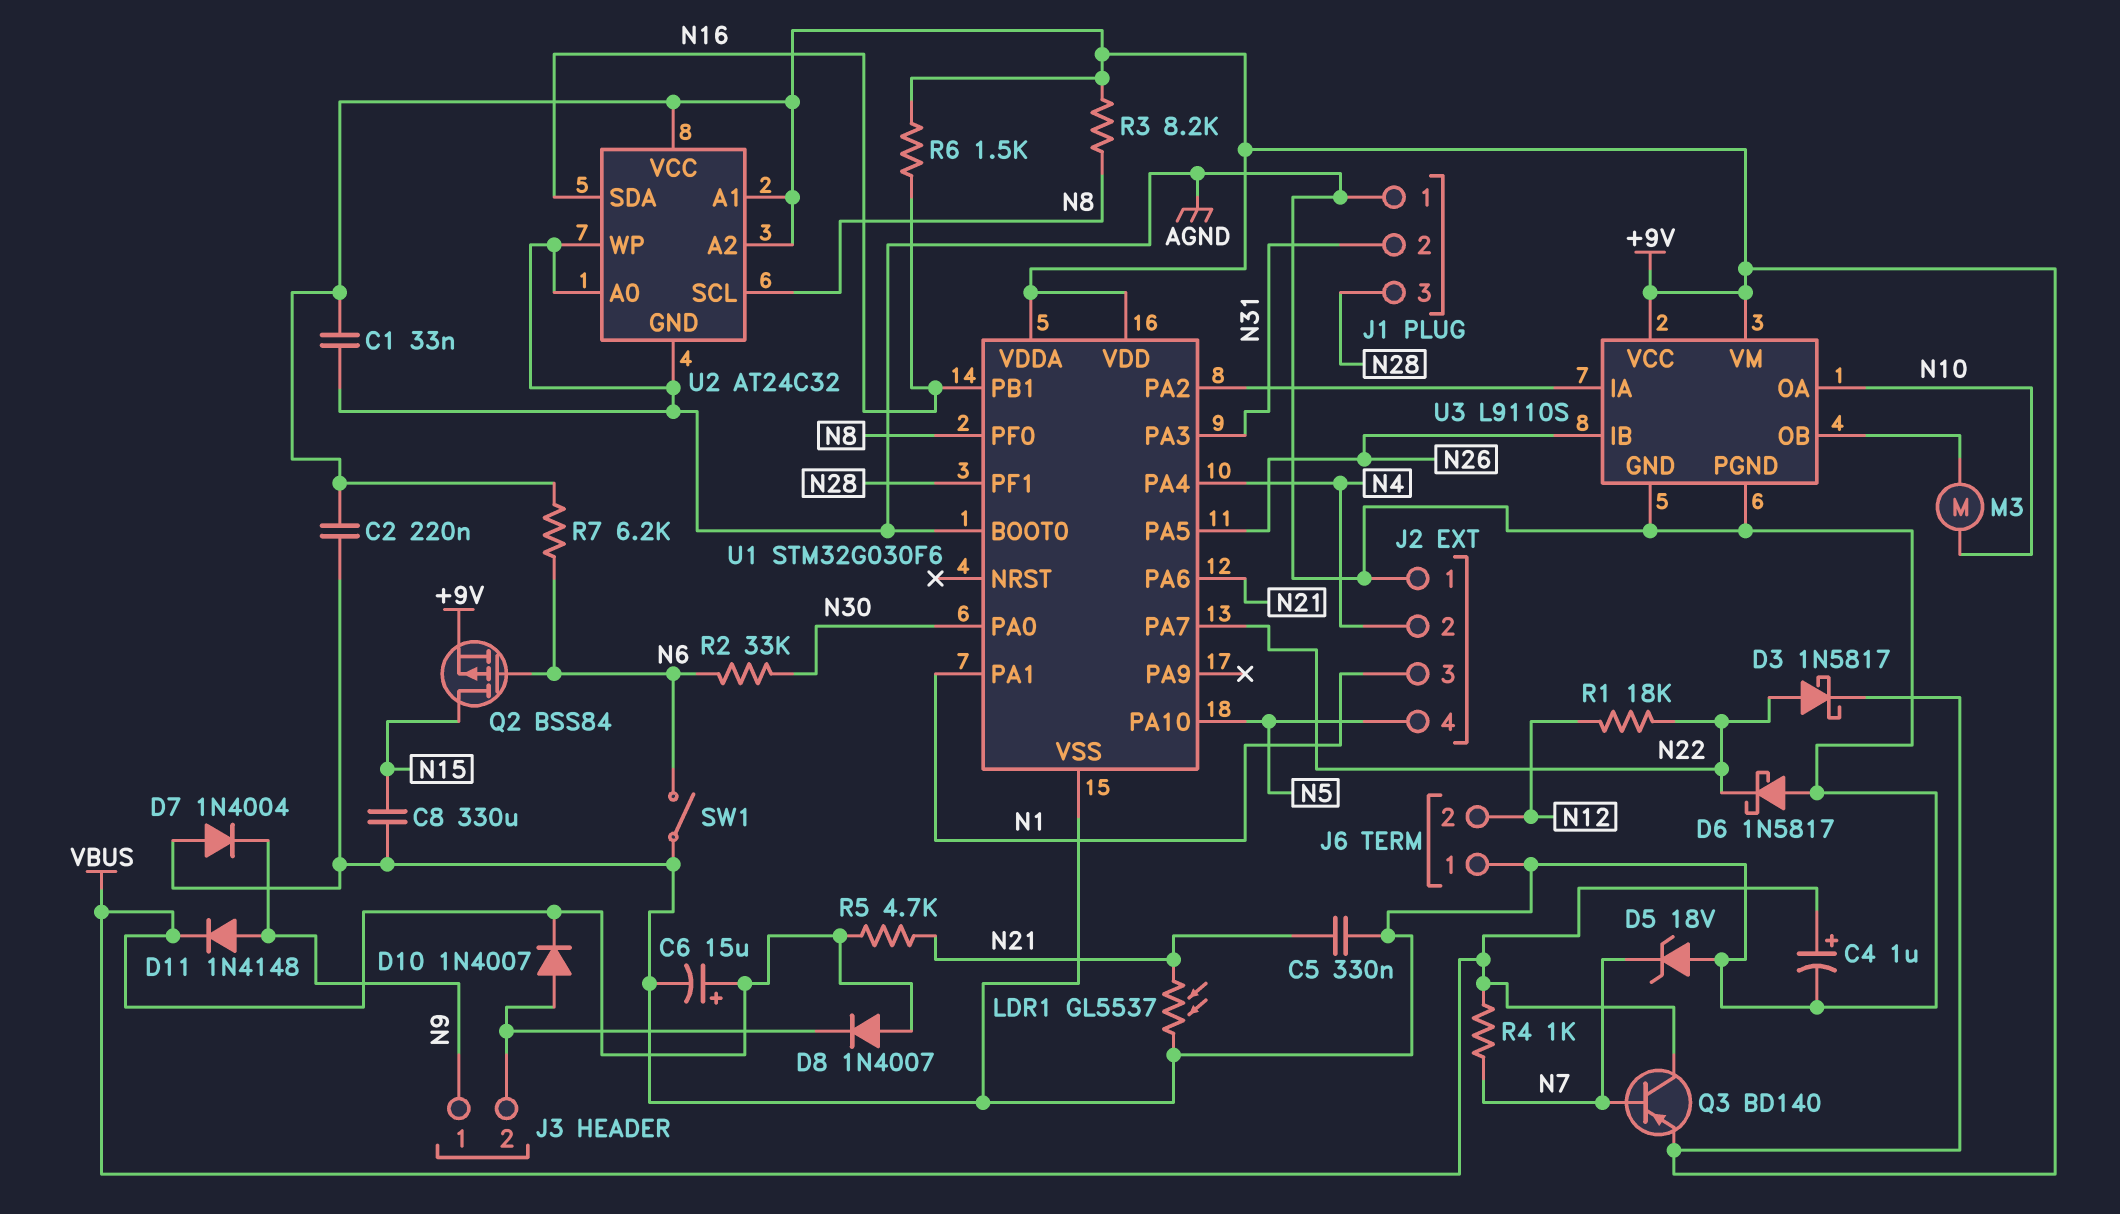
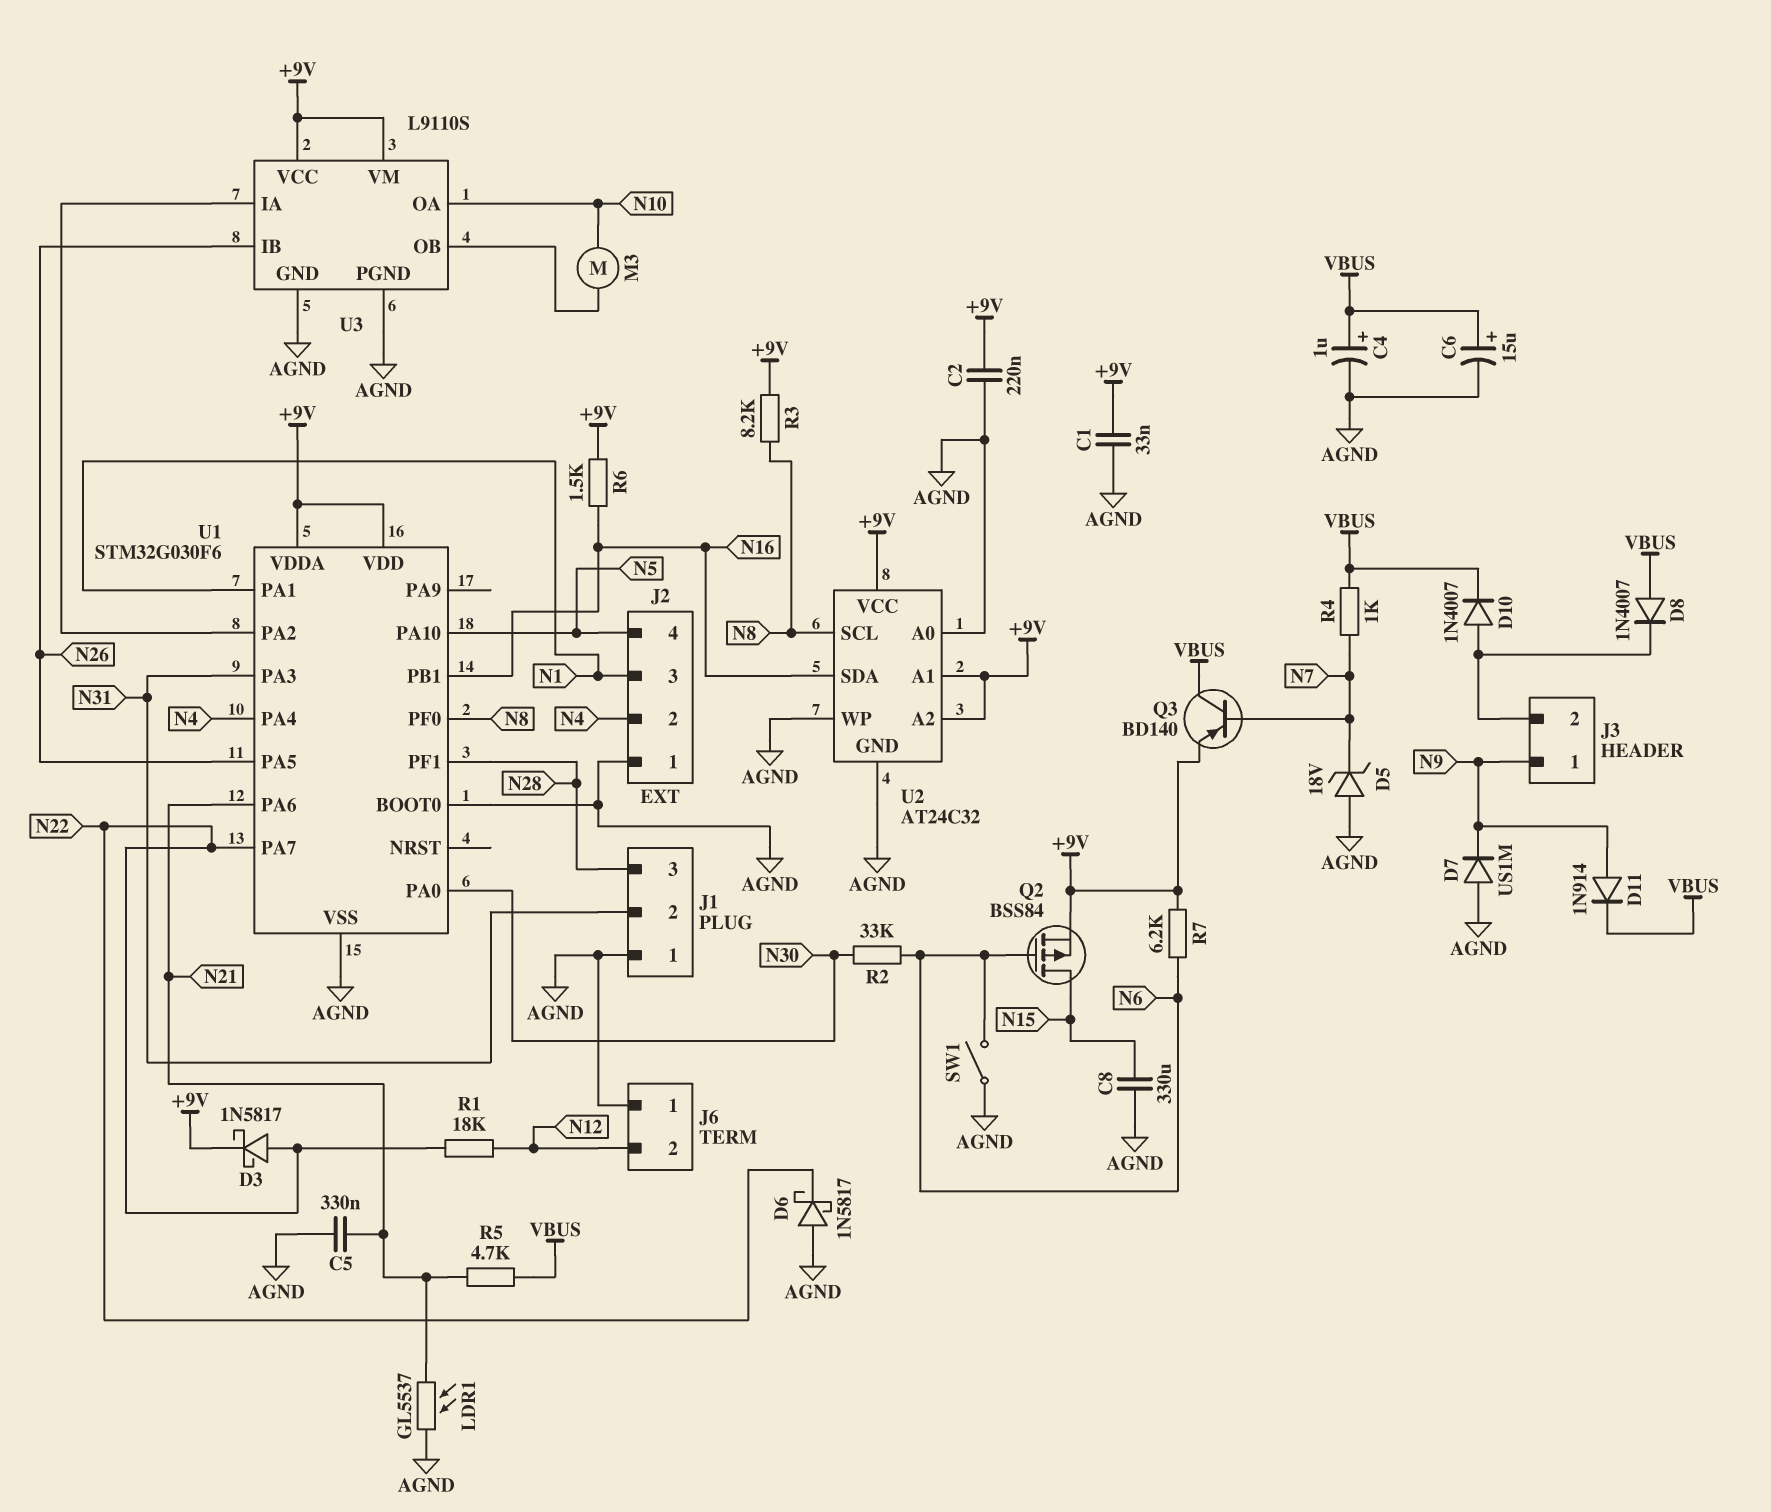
D7: diode 1N4004 (A AGND, K N9) -> diode US1M (A AGND, K N9)
D11: diode 1N4148 (A N9, K VBUS) -> diode 1N914 (A N9, K VBUS)

